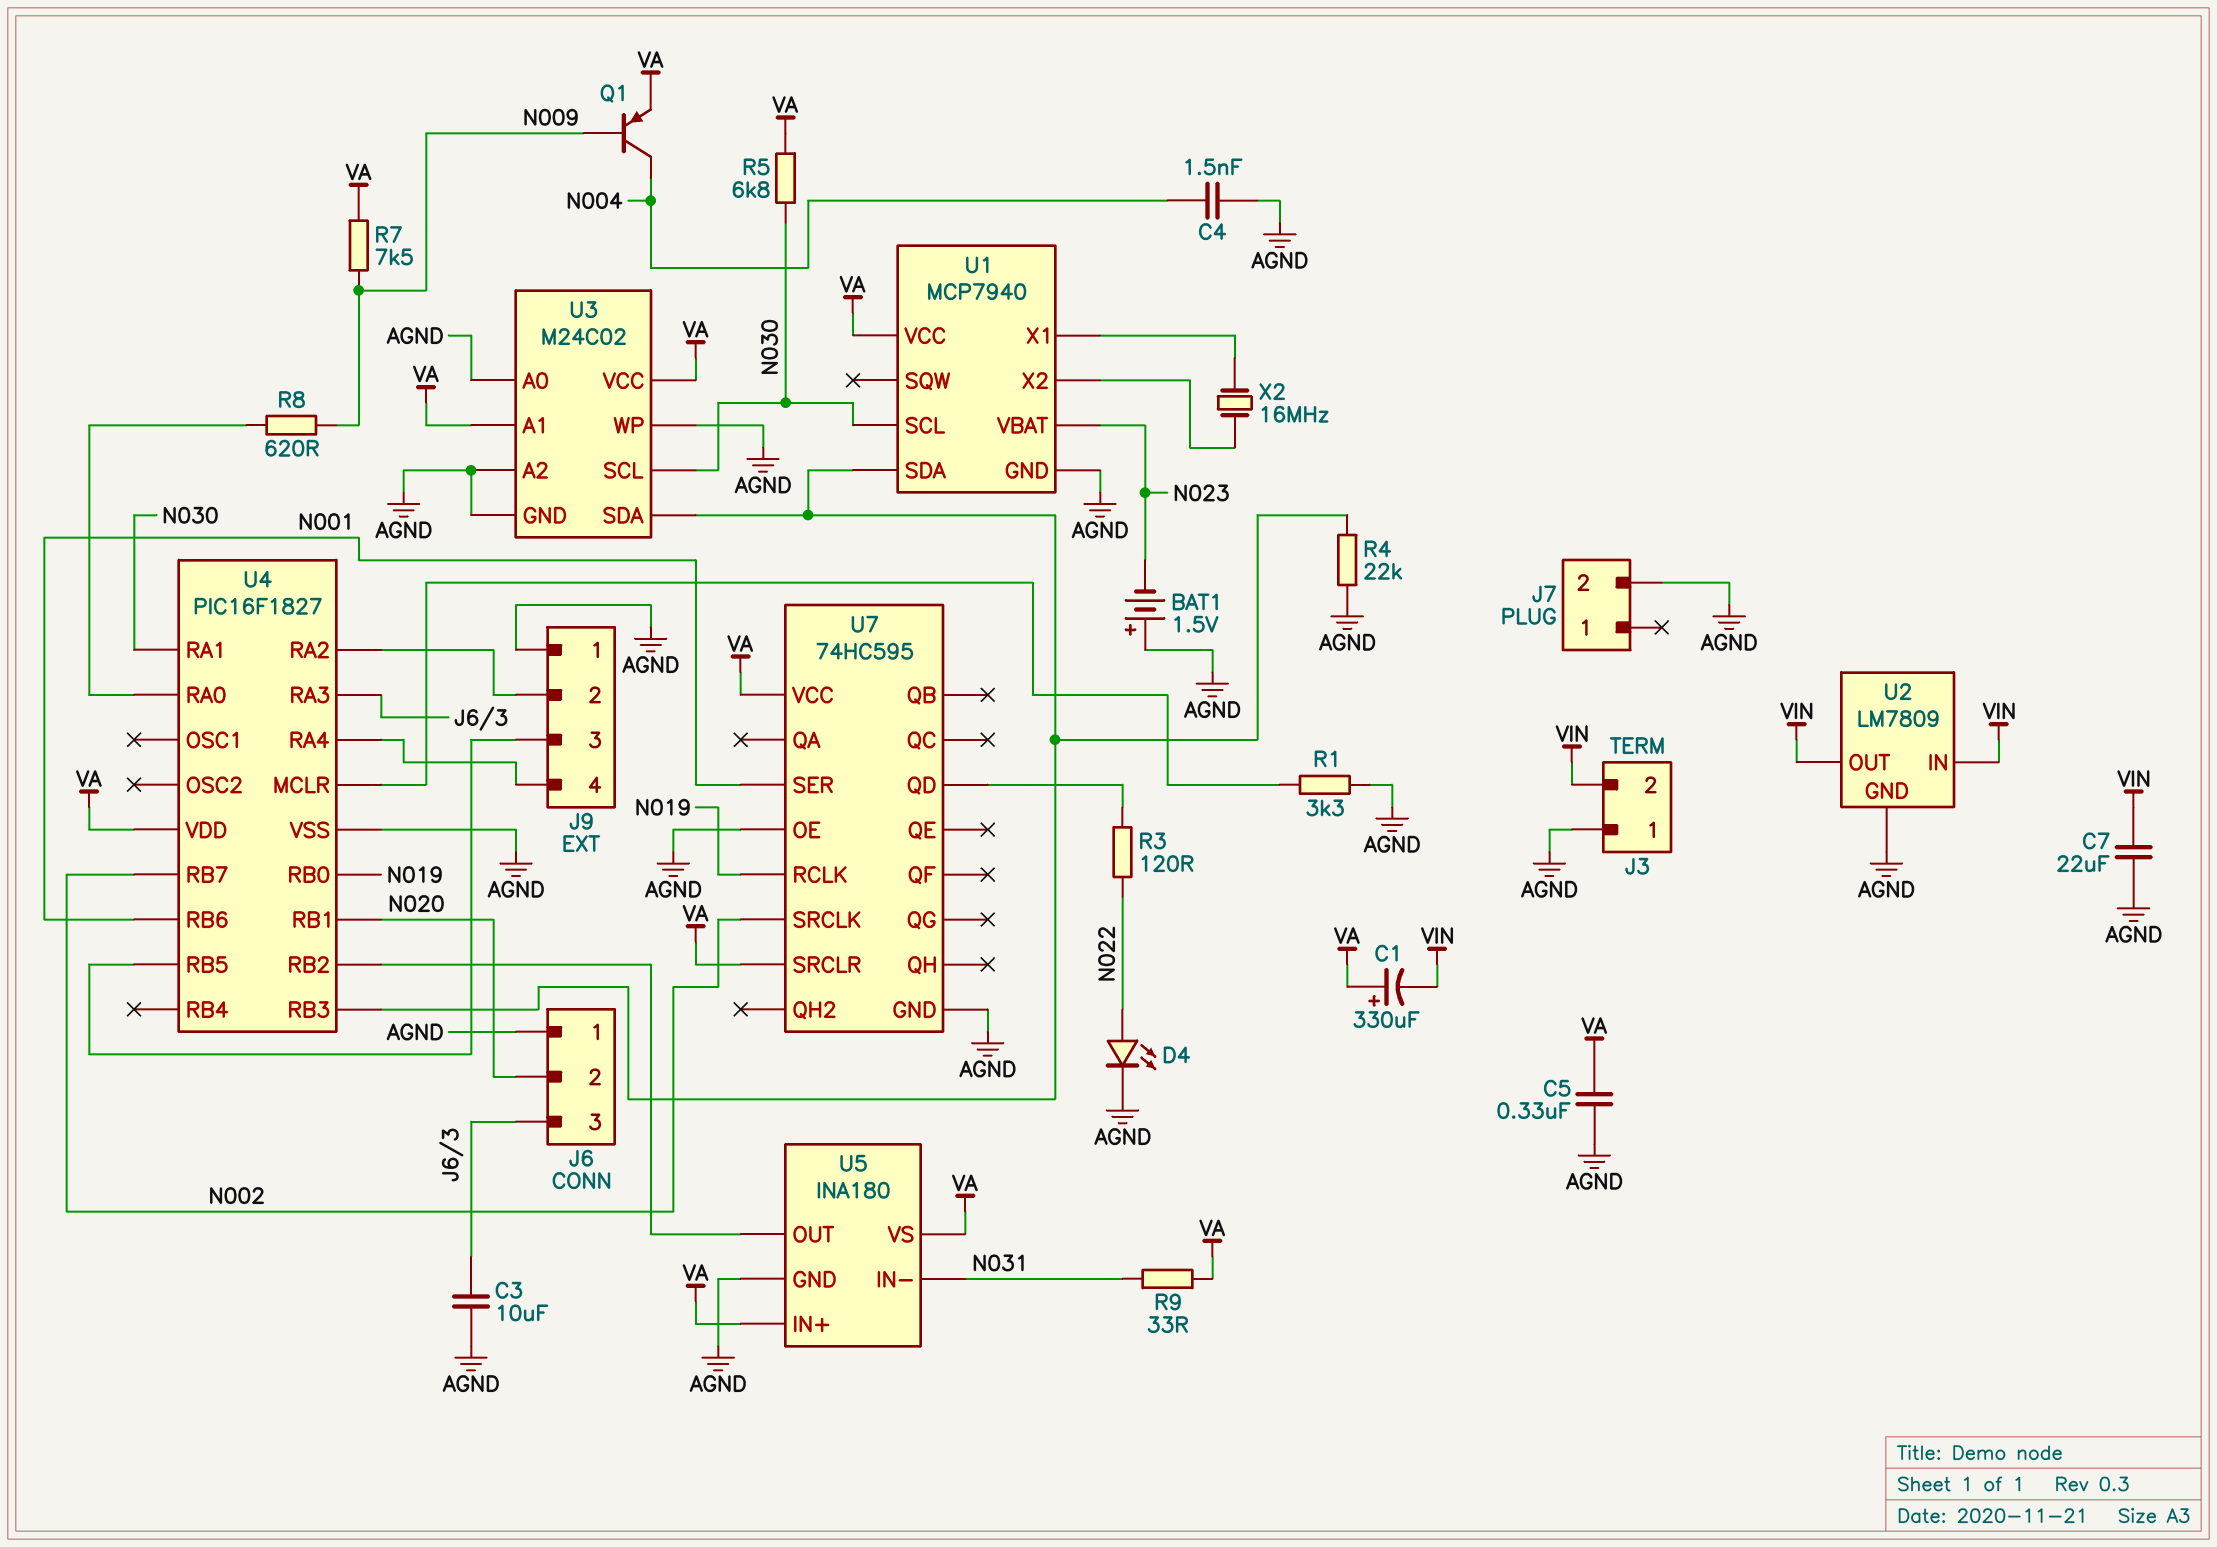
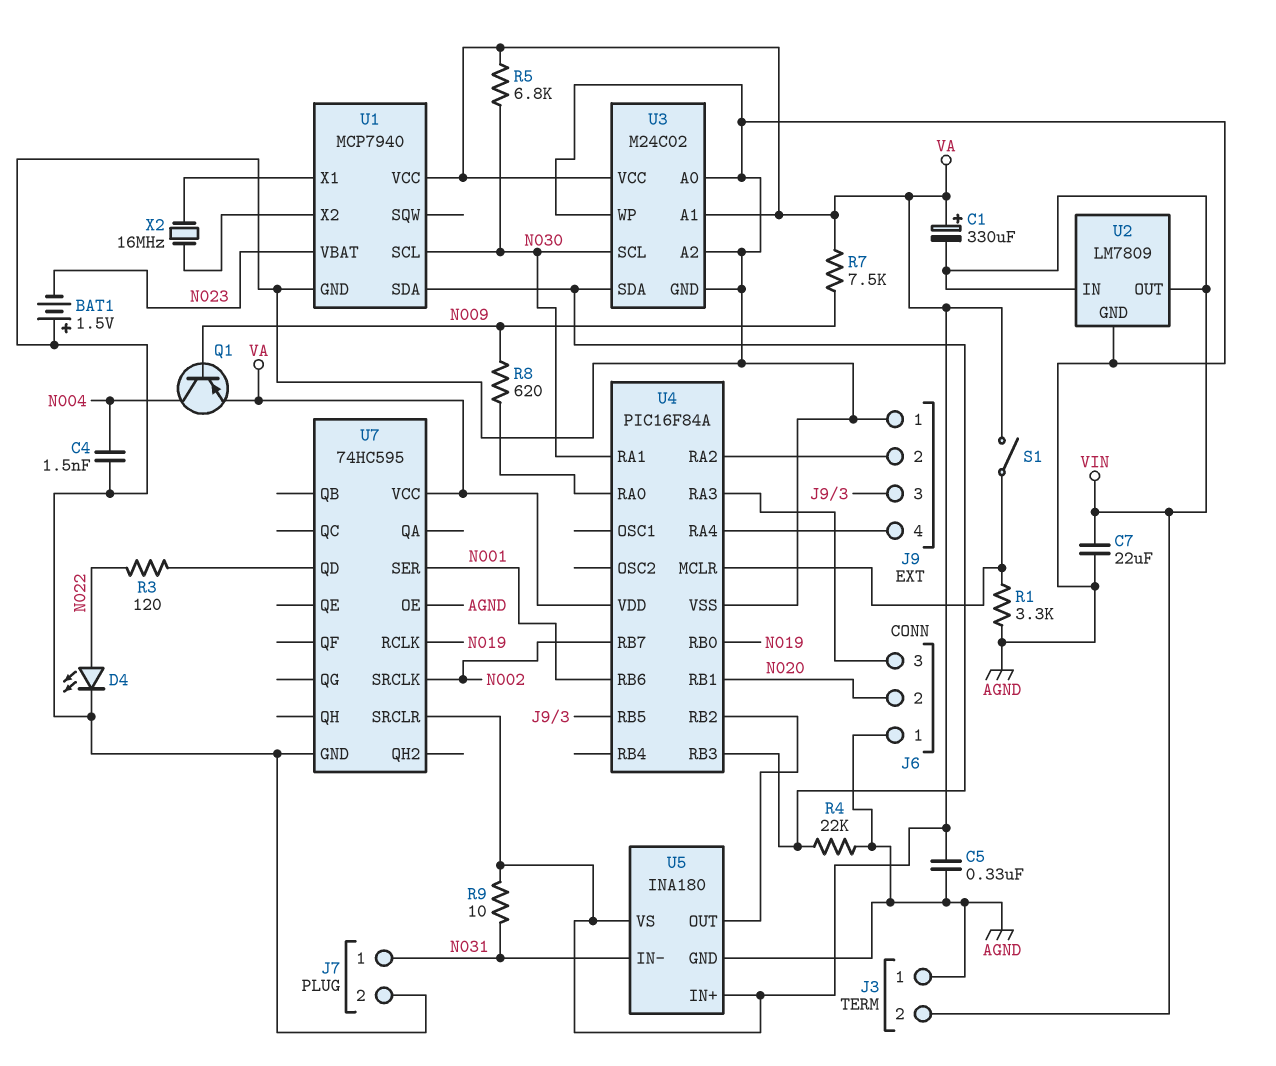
C3: 10uF (AGND, J6/3) -> none
J7 pin 1: none -> N031
R9: 33 (N031, VA) -> 10 (N031, VA)
S1: none -> switch (U4/MCLR, VA)
U4: PIC16F1827 -> PIC16F84A

